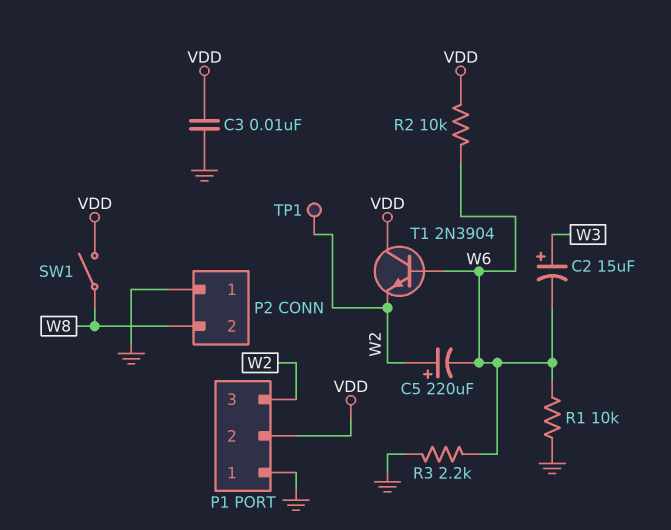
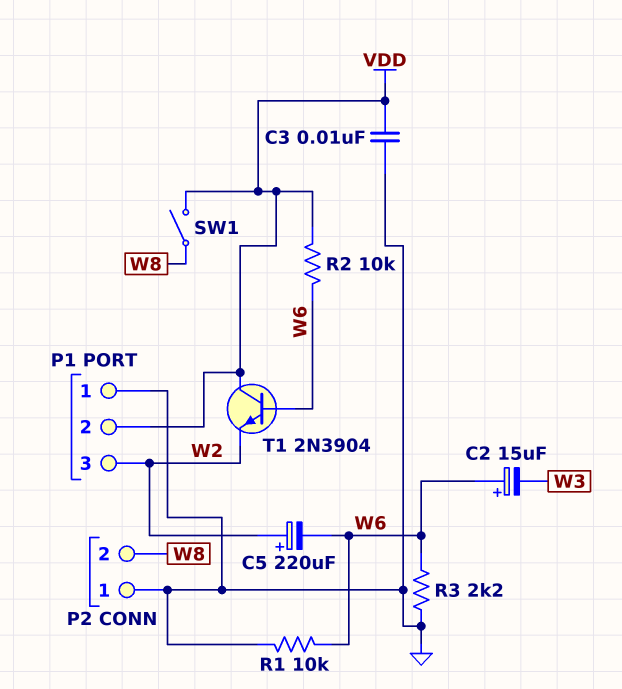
C2: 15uF (plus W3, minus W6) -> 15uF (plus W6, minus W3)
TP1: test point (W2) -> none

